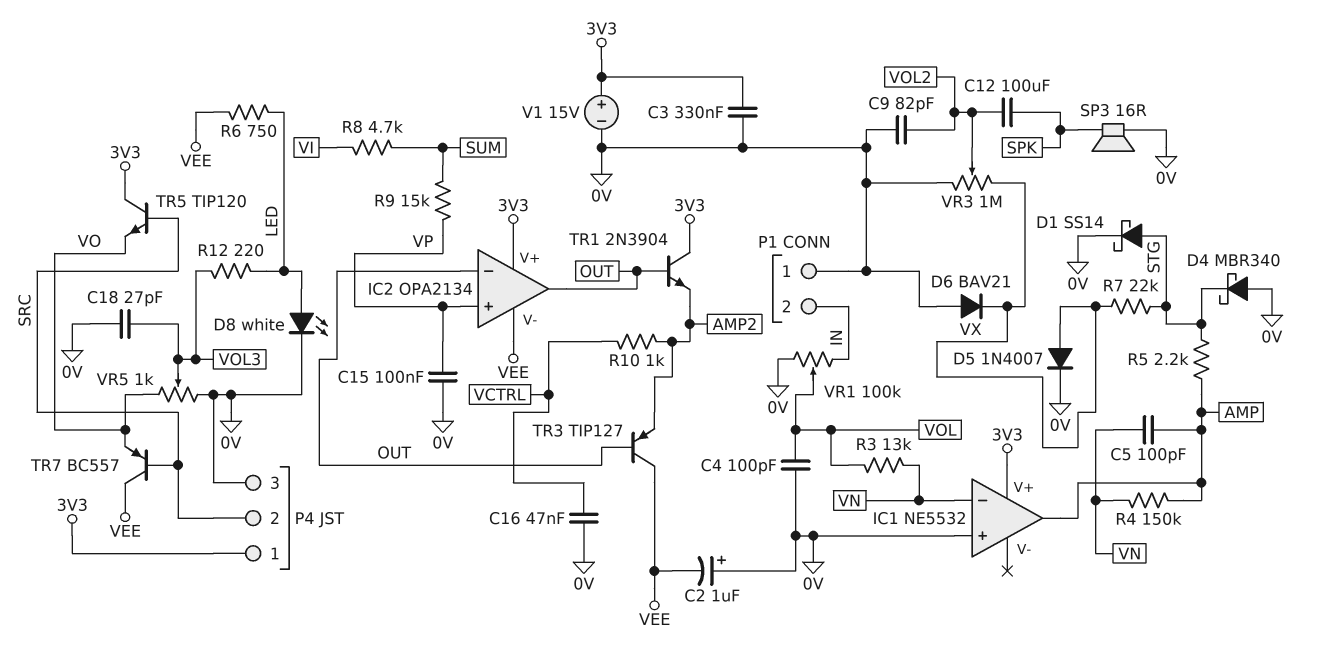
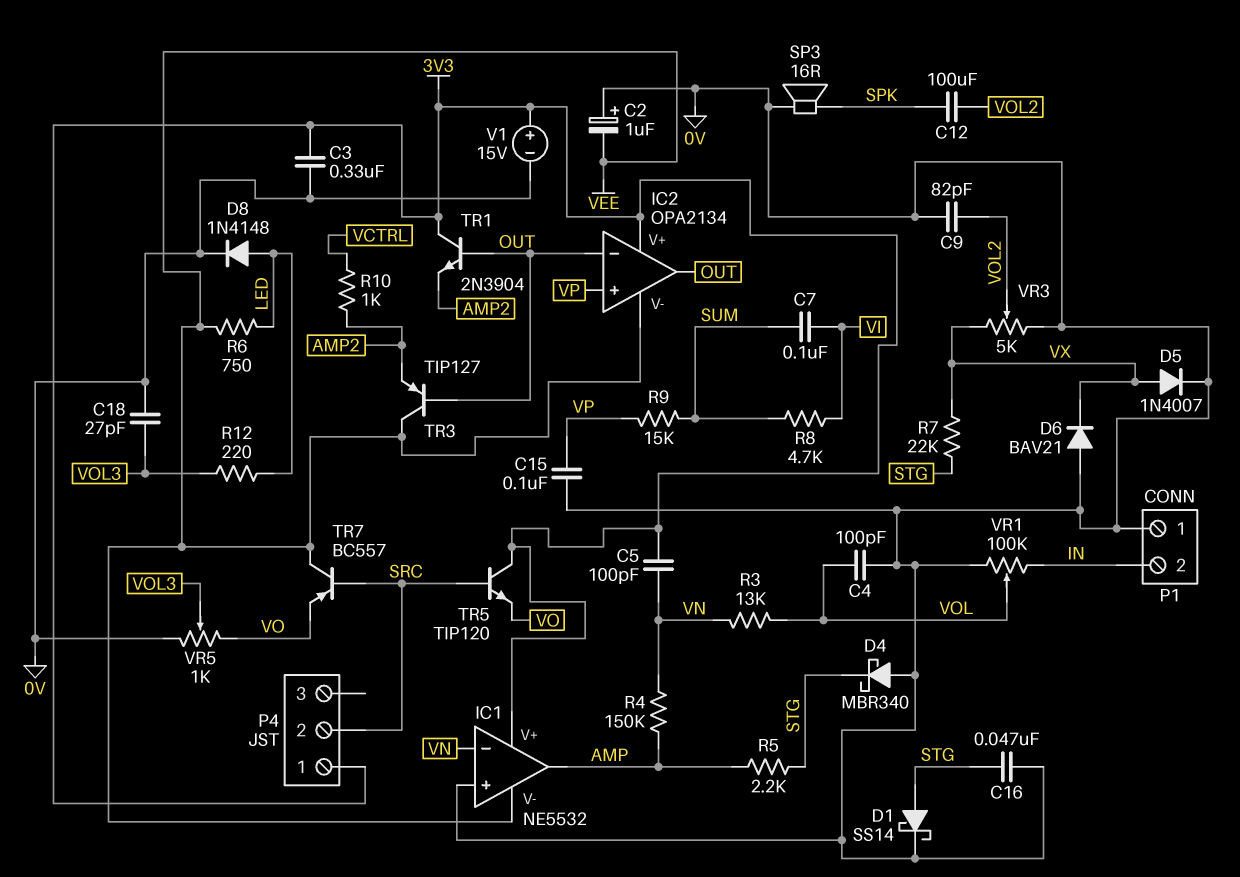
C5: 100pF (AMP, VN) -> 100pF (3V3, VN)
C7: none -> 100nF (SUM, VI)
C16: 47nF (0V, VCTRL) -> 47nF (0V, STG)
D8: LED white (A LED, K 0V) -> diode 1N4148 (A LED, K 0V)
IC1 pin V-: none -> VEE
P4 pin 3: 0V -> none
VR3: 1M (0V, VX, wiper VOL2) -> 5k (0V, VX, wiper VOL2)

